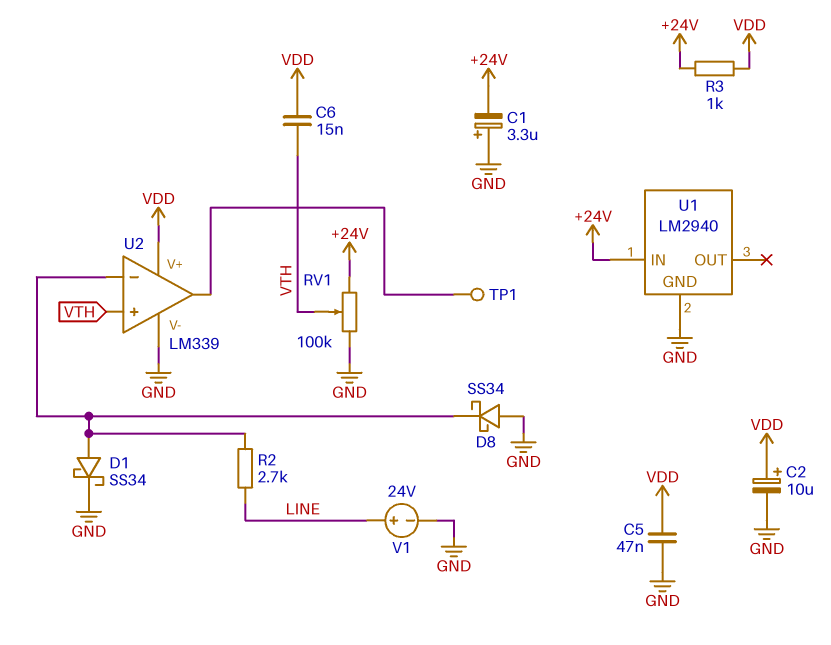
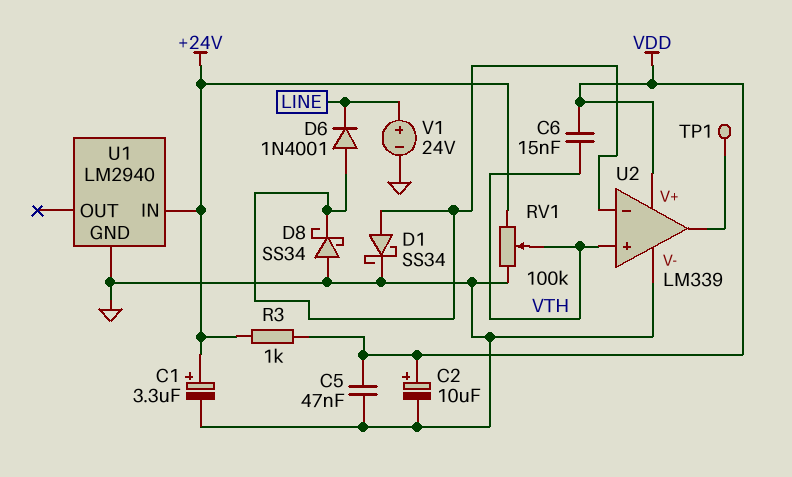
C1: 3.3uF (plus GND, minus +24V) -> 3.3uF (plus +24V, minus GND)
D6: none -> diode 1N4001 (A U2/in-, K LINE)
R2: 2.7k (LINE, U2/in-) -> none

